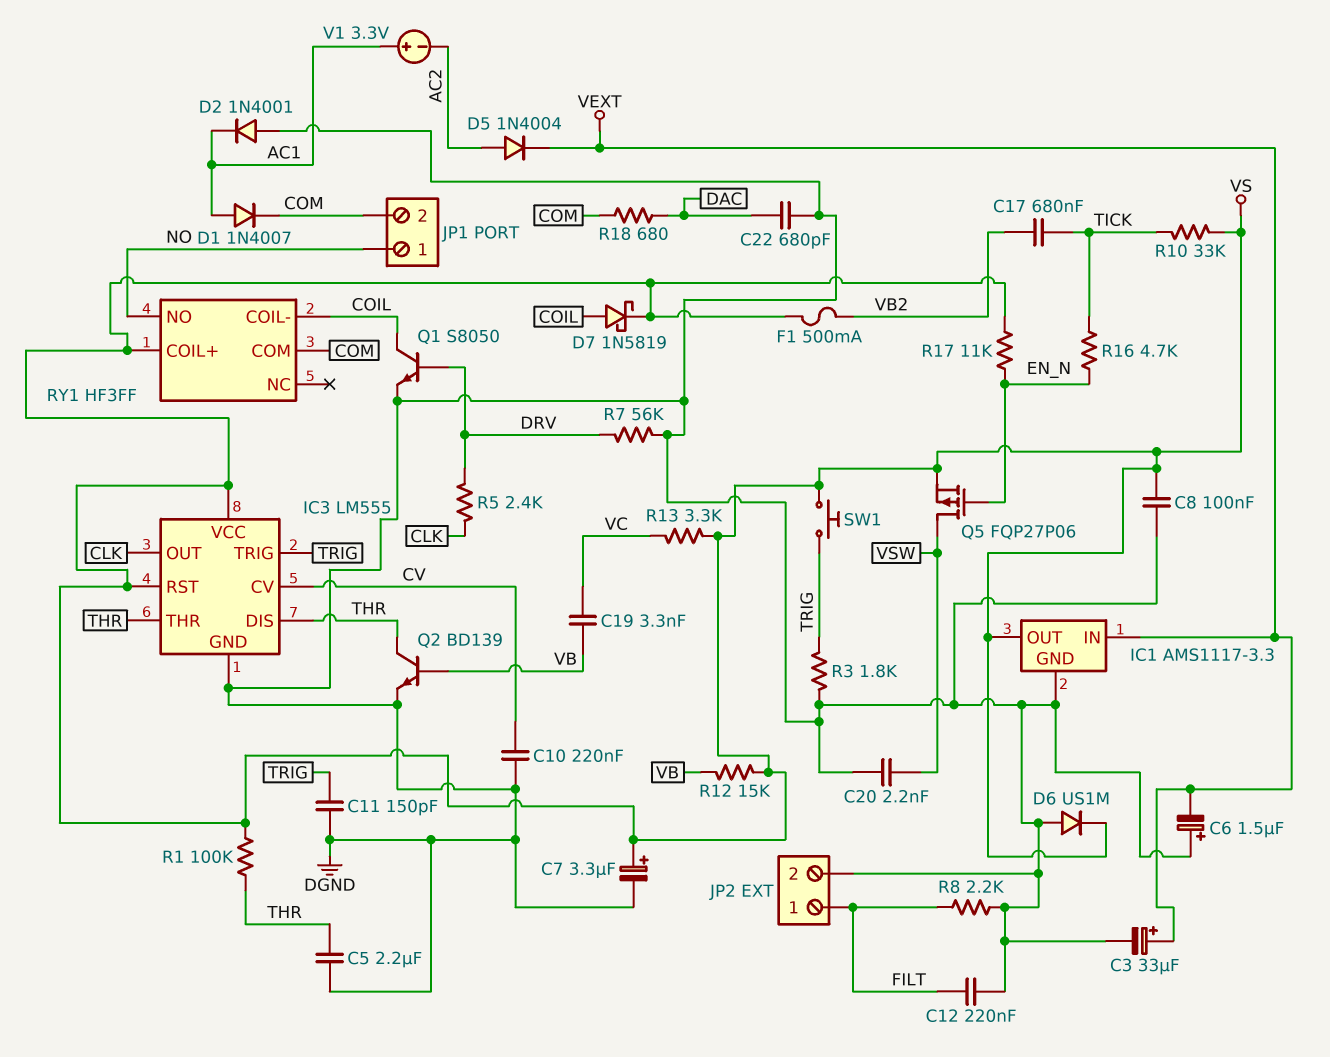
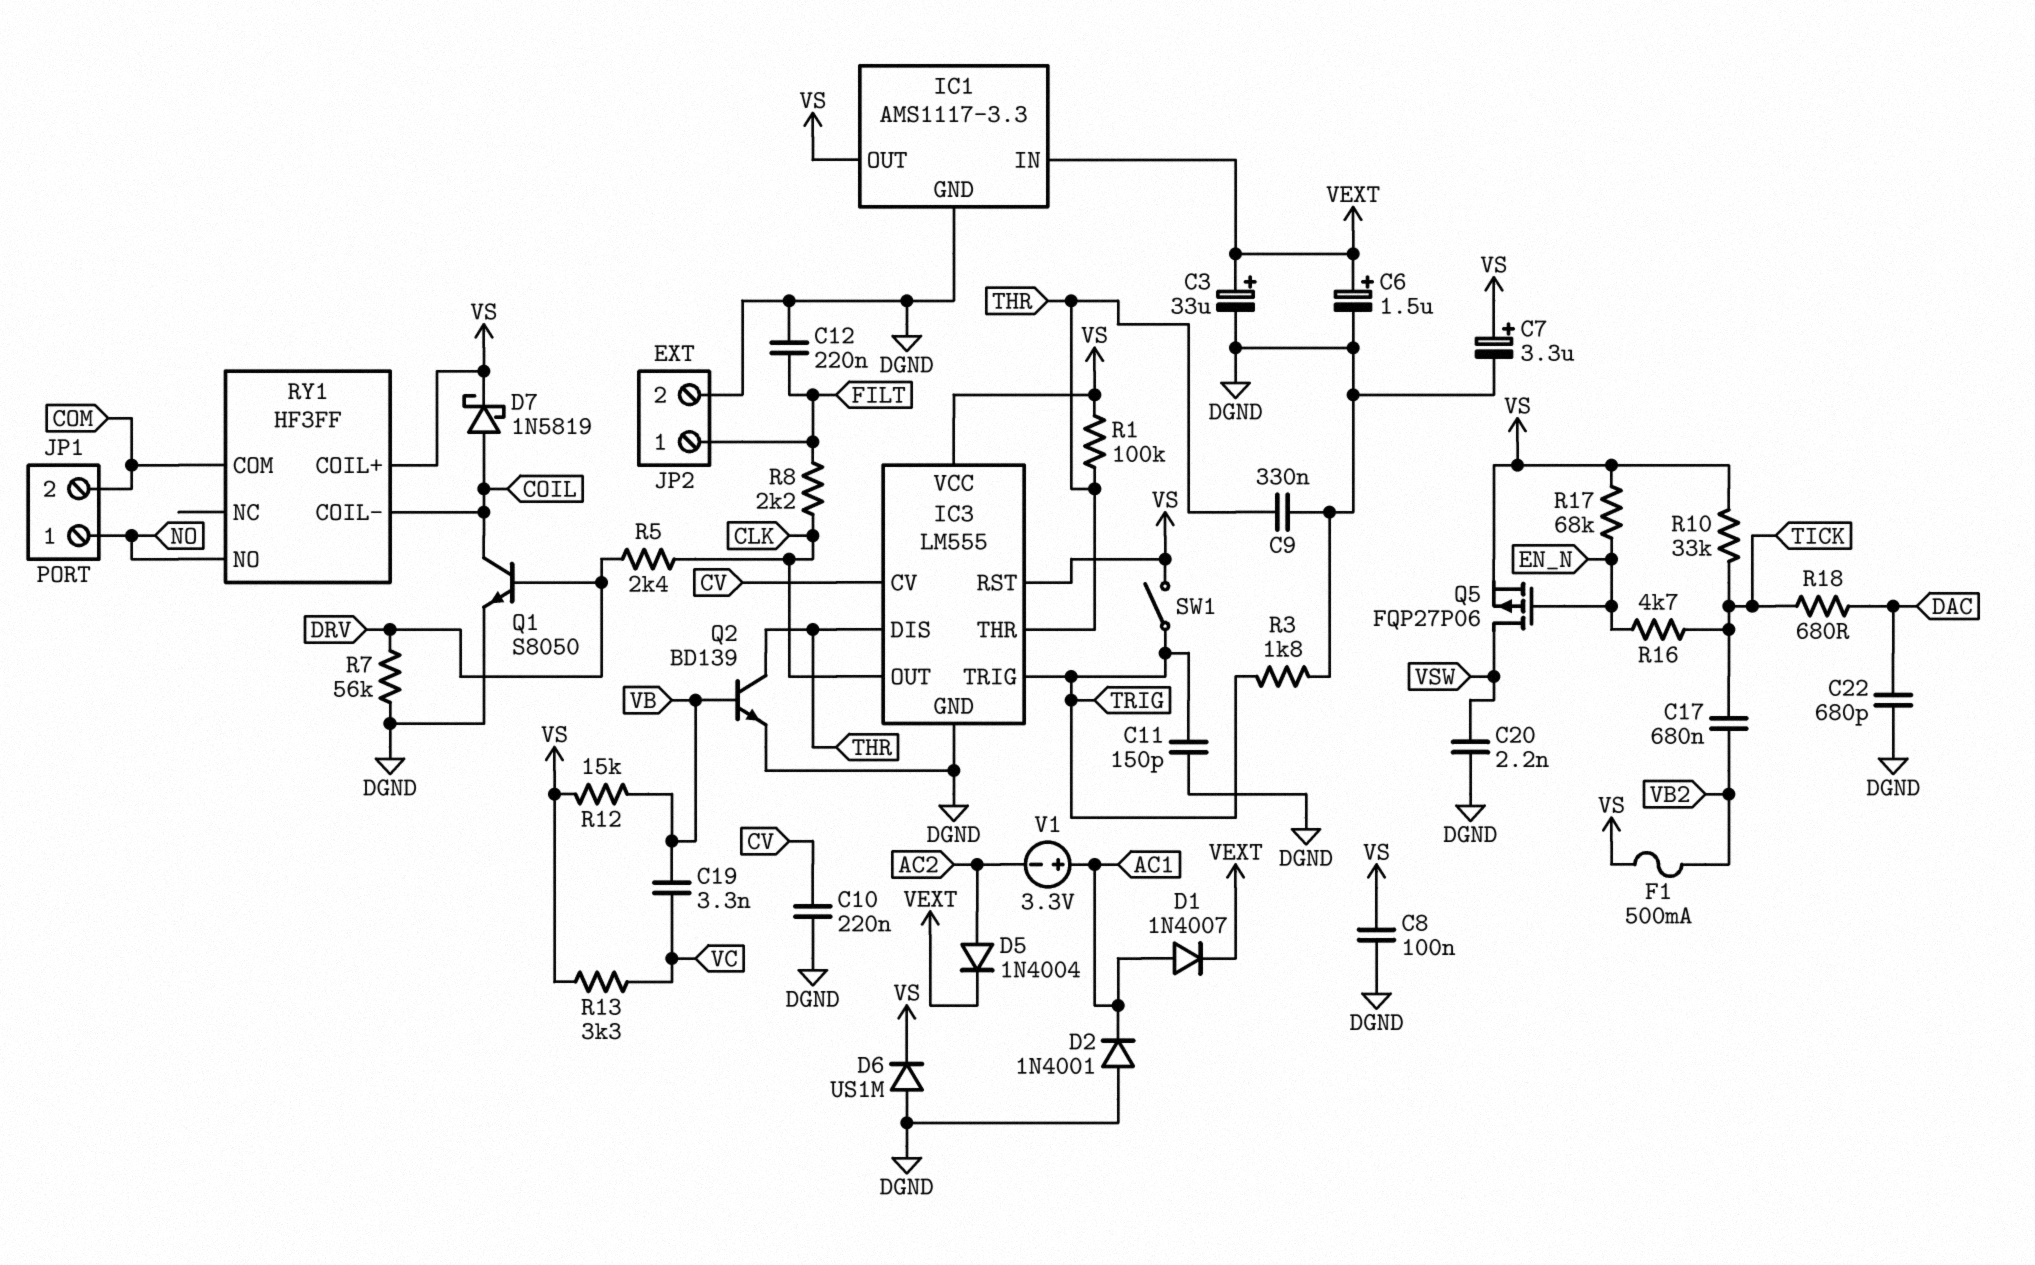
C5: 2.2uF (DGND, THR) -> none
C6: 1.5uF (plus DGND, minus VEXT) -> 1.5uF (plus VEXT, minus DGND)
C9: none -> 330nF (DGND, THR)
D1: diode 1N4007 (A AC1, K COM) -> diode 1N4007 (A AC1, K VEXT)
R8: 2.2k (DGND, FILT) -> 2.2k (CLK, FILT)
R17: 11k (EN_N, VS) -> 68k (EN_N, VS)
R18: 680 (COM, DAC) -> 680 (DAC, TICK)
SW1: button (TRIG, VS) -> switch (TRIG, VS)

